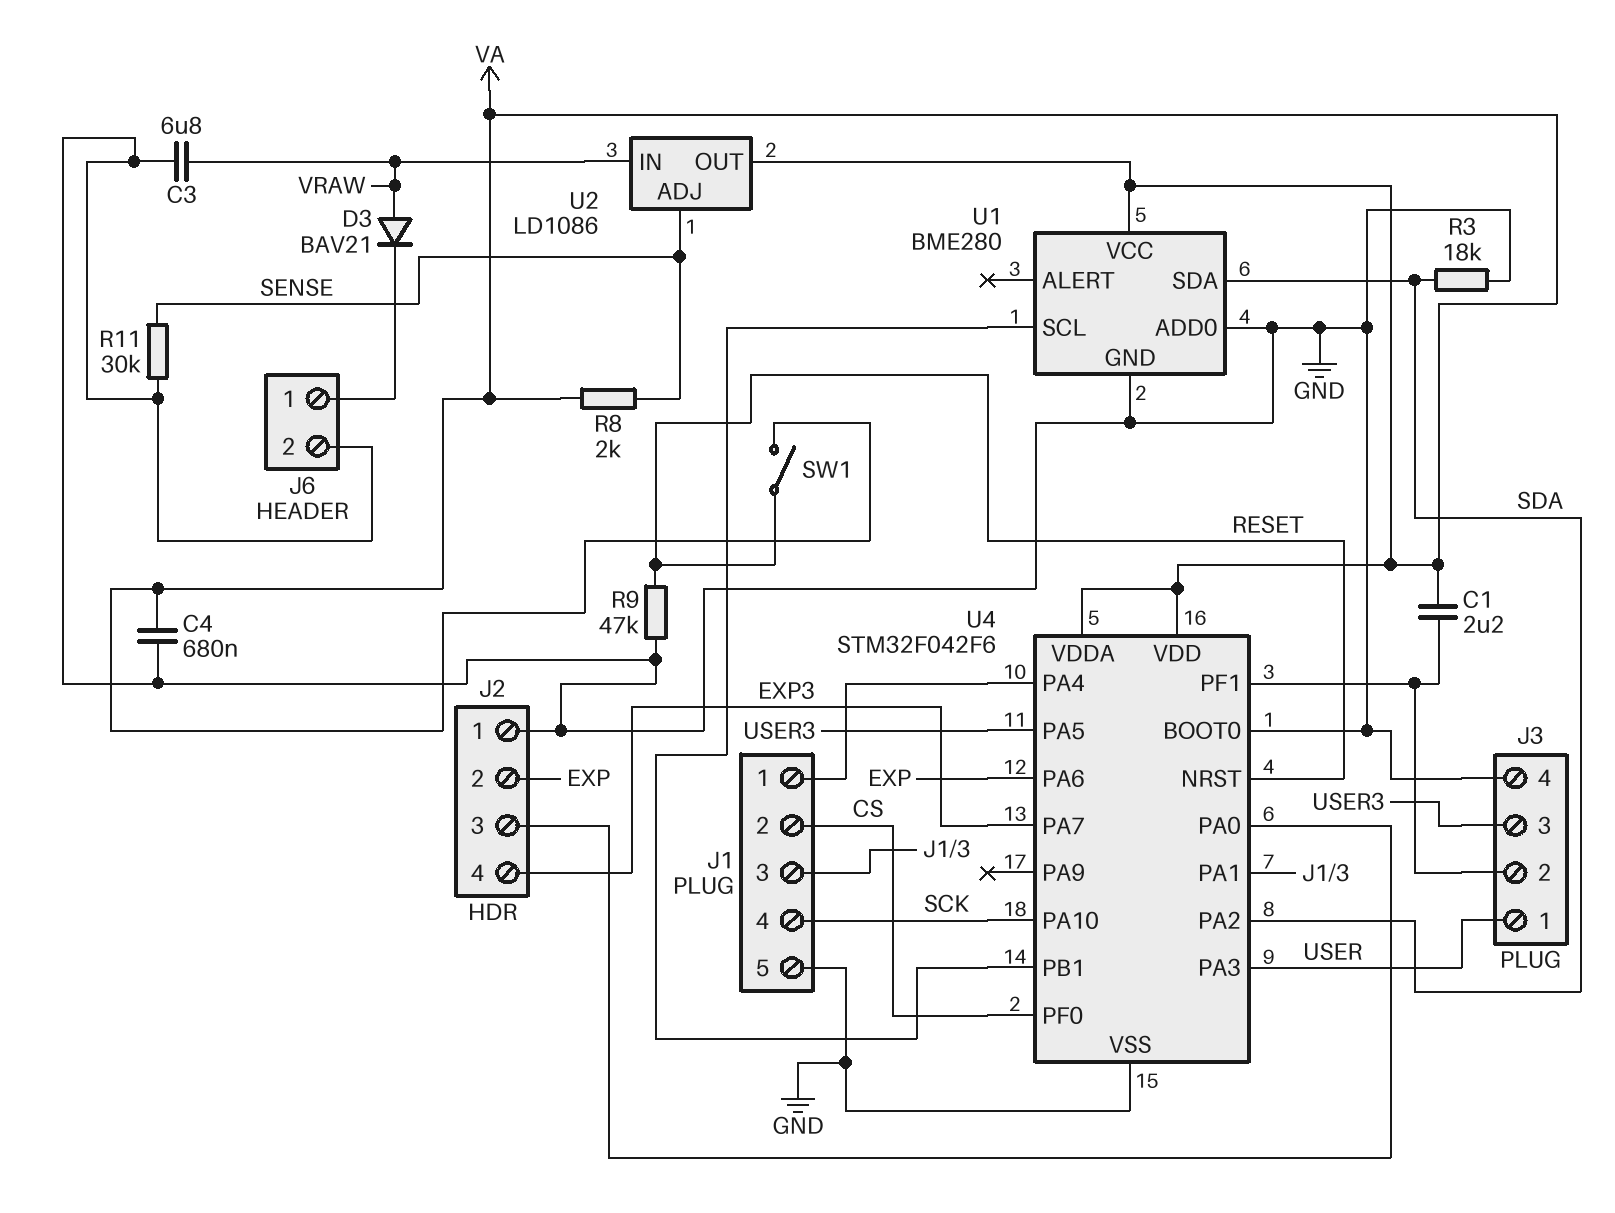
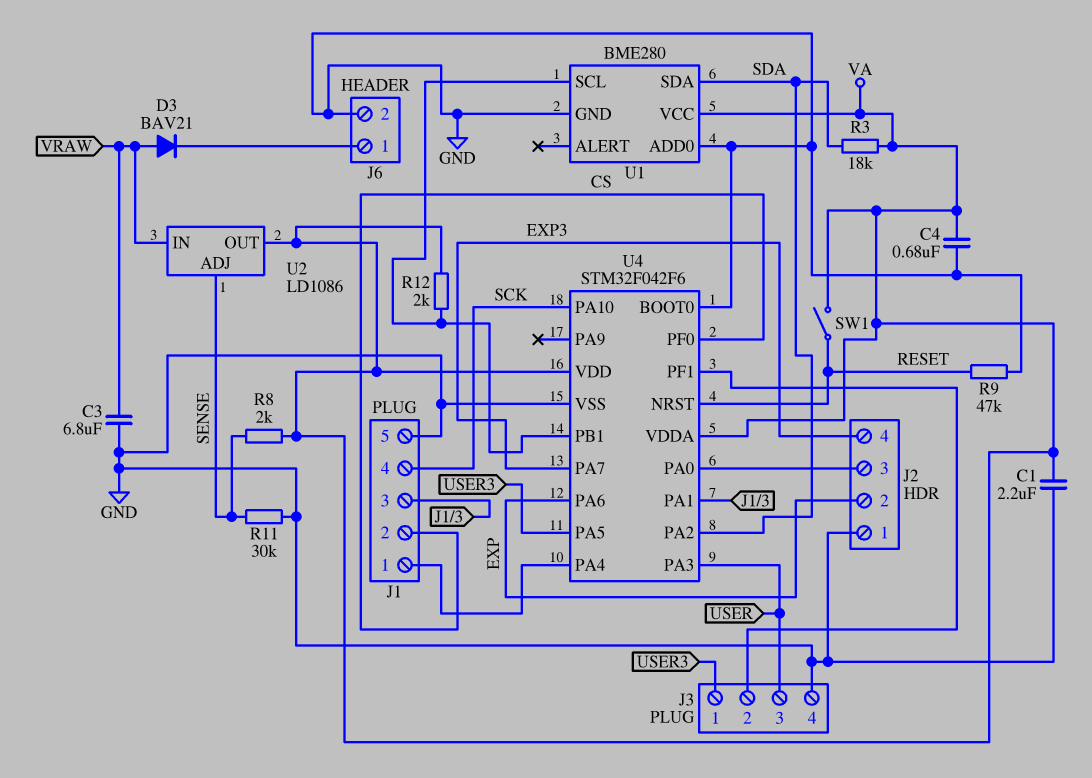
C1: 2.2uF (J3/2, VA) -> 2.2uF (GND, VA)
J3 pin 1: USER -> USER3
J3 pin 3: USER3 -> USER
R3: 18k (GND, SDA) -> 18k (SDA, VA)
R12: none -> 2k (U1/SCL, VA)

